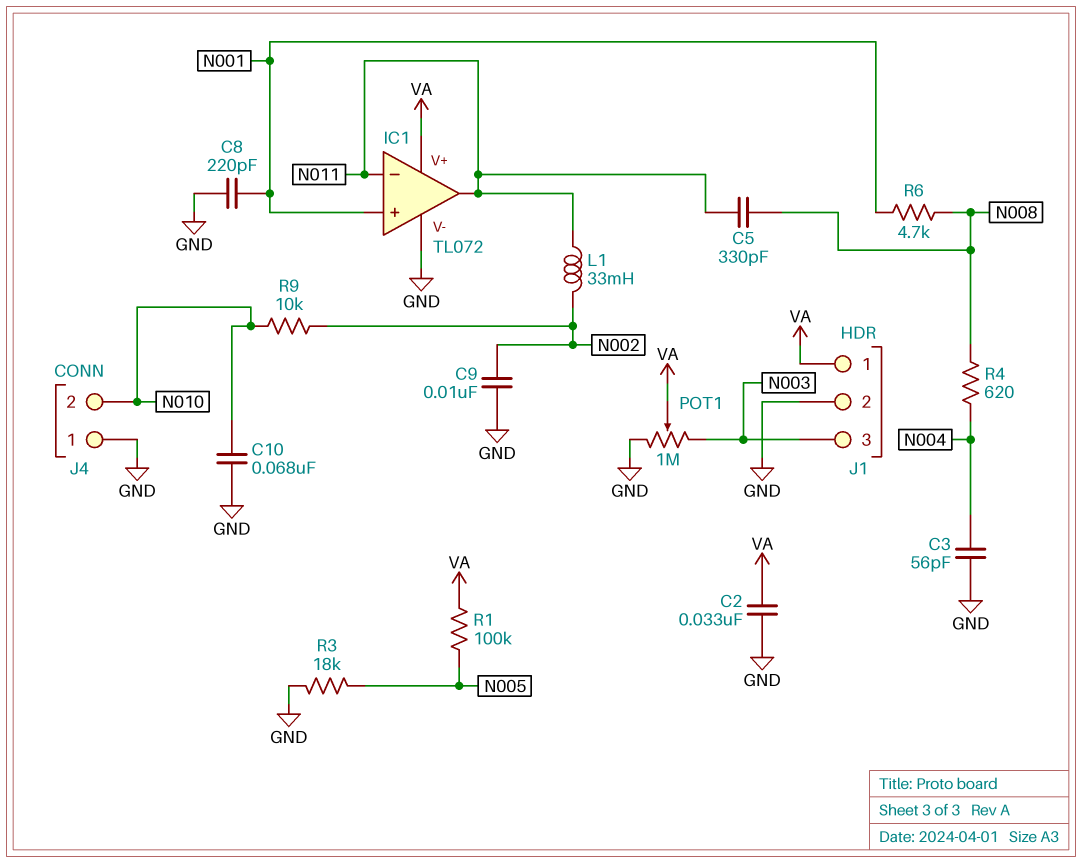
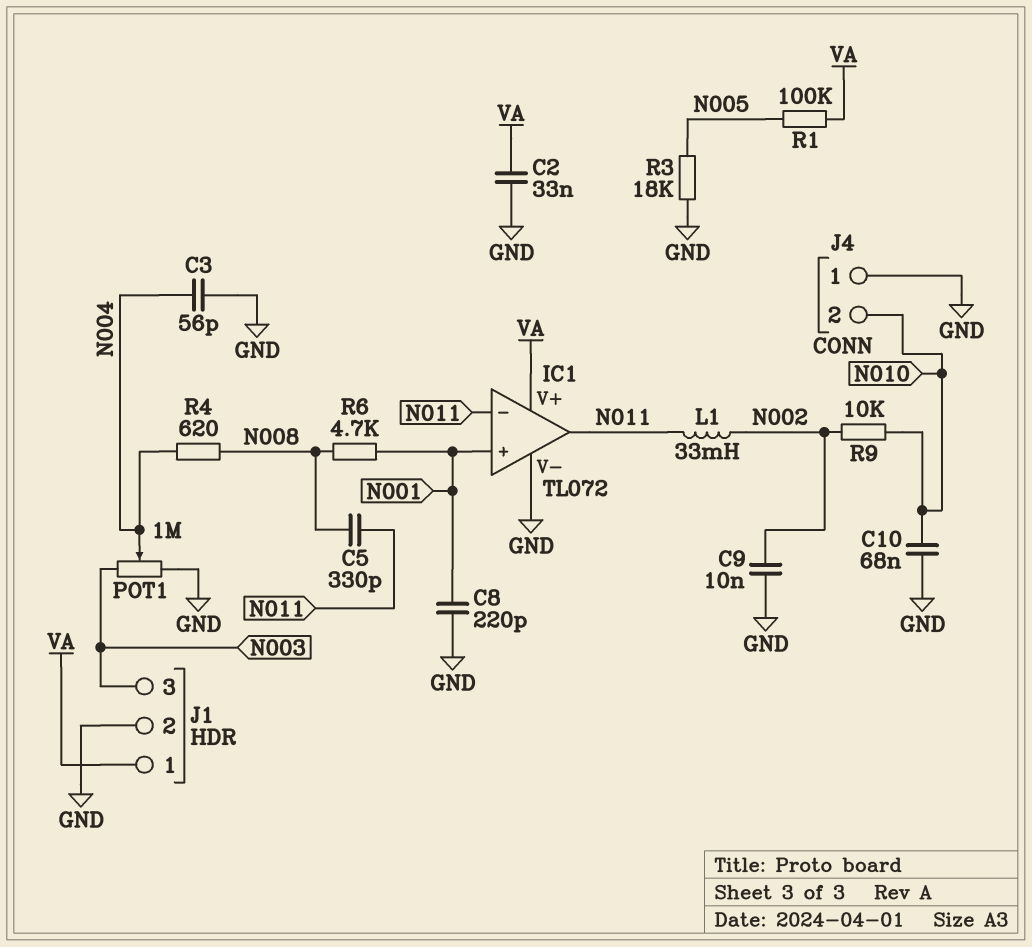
POT1: 1M (GND, N003, wiper VA) -> 1M (GND, N003, wiper N004)

